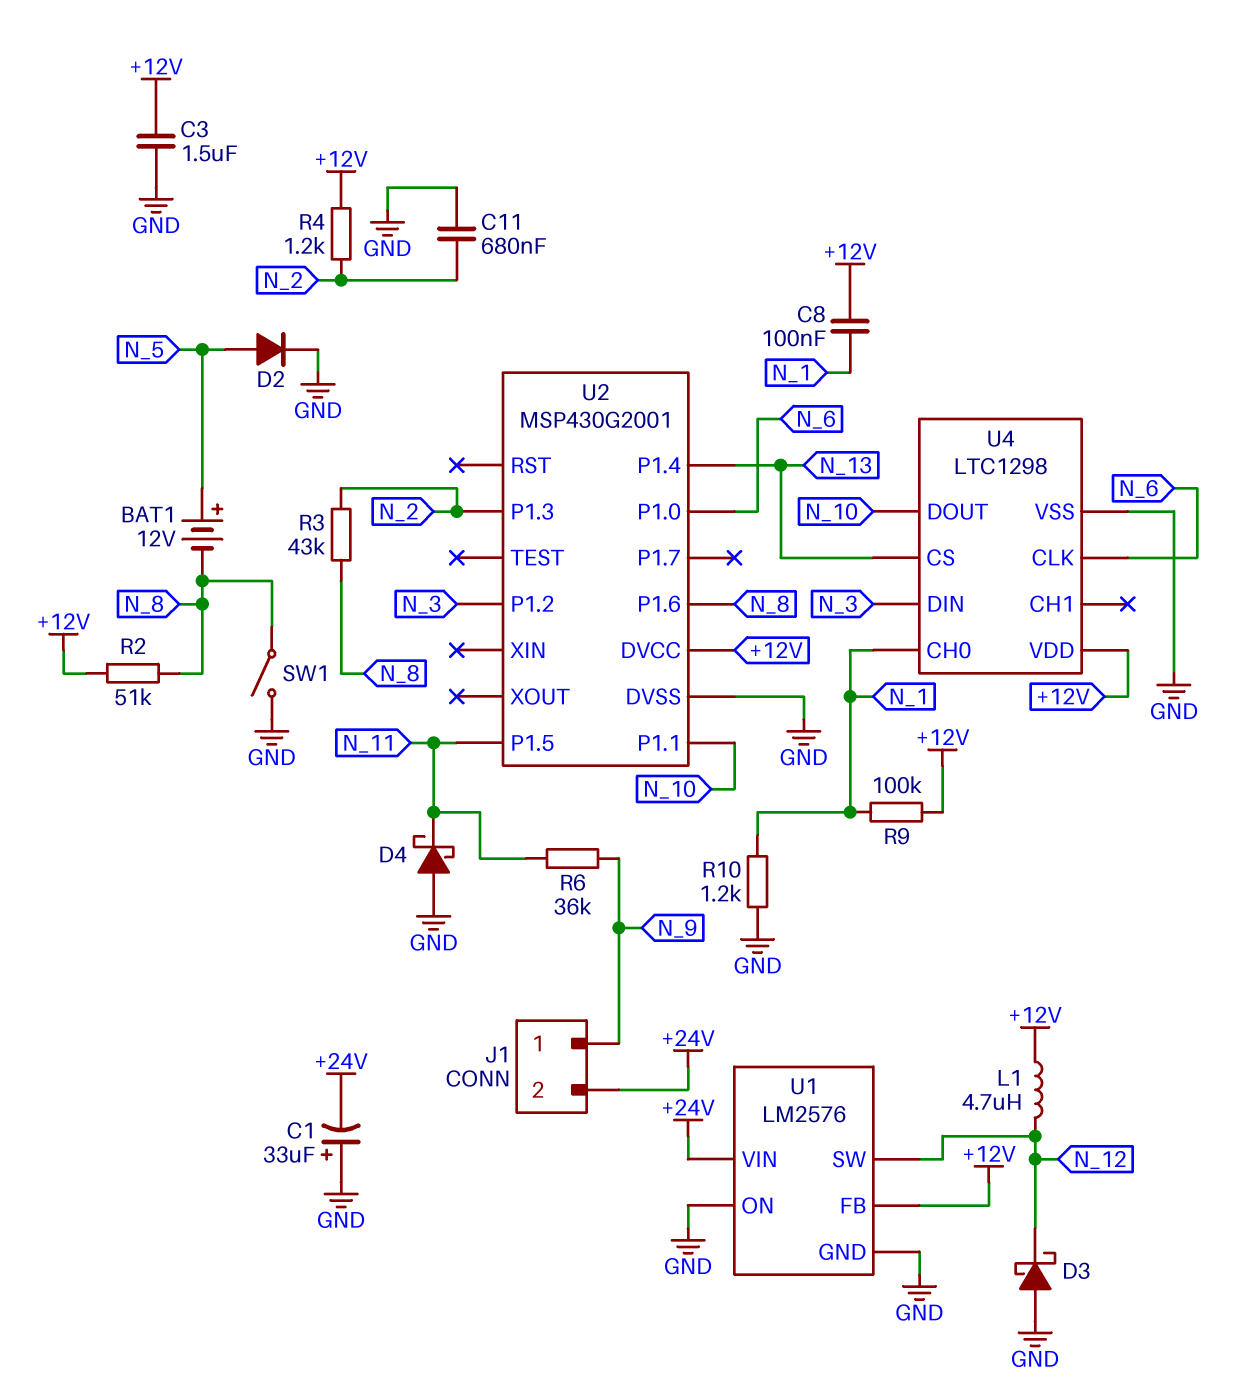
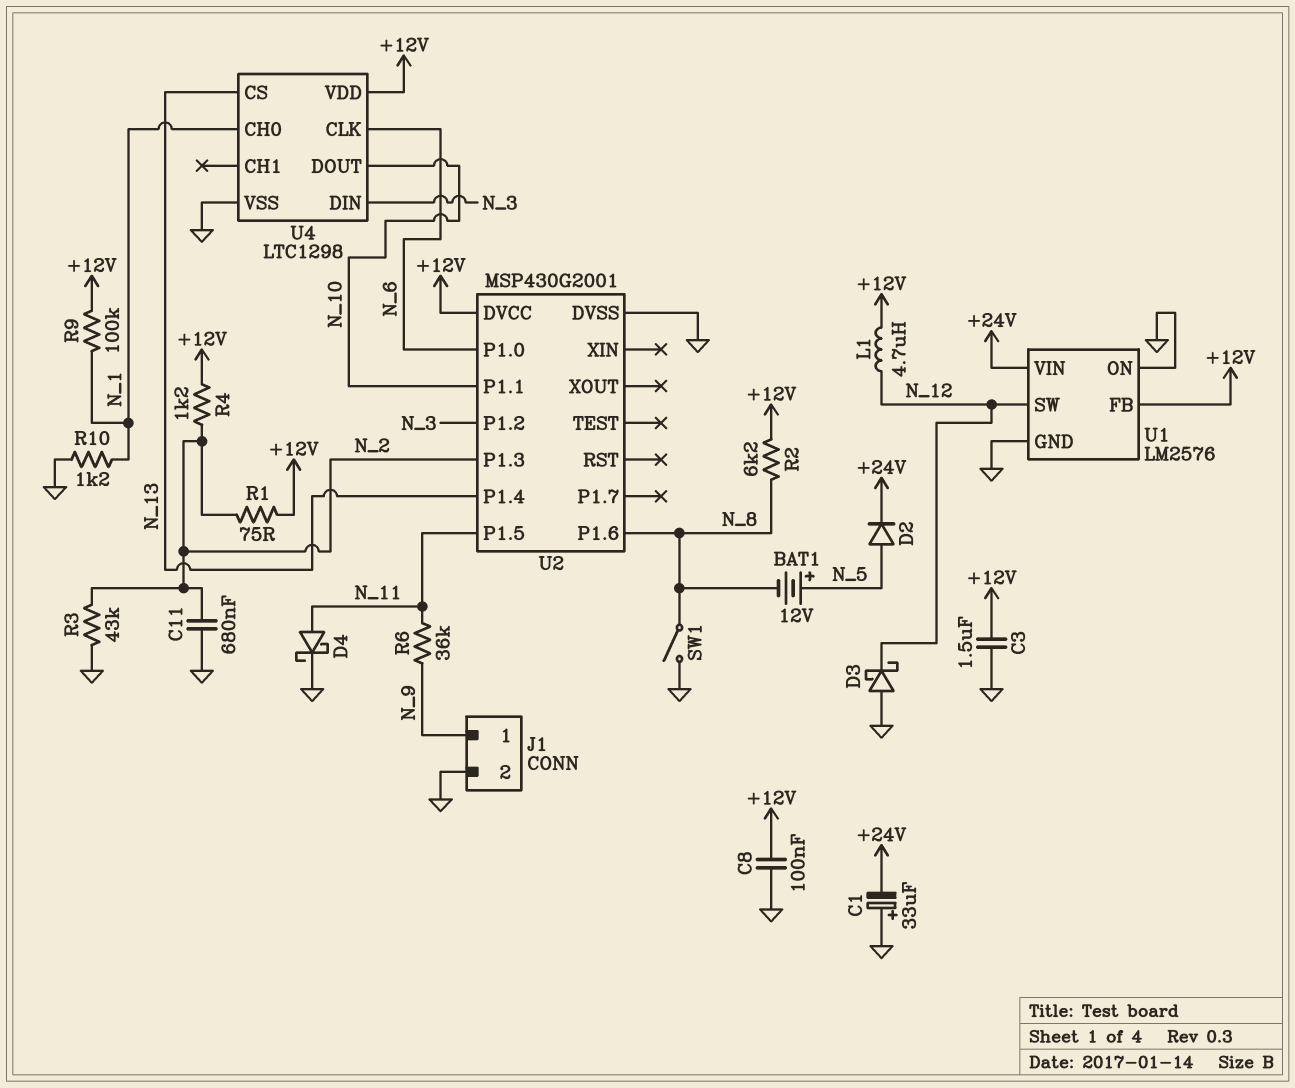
C8: 100nF (+12V, N_1) -> 100nF (+12V, GND)
D2: diode (A N_5, K GND) -> diode (A N_5, K +24V)
D4: schottky (A GND, K N_11) -> schottky (A N_11, K GND)
J1 pin 2: +24V -> GND
R1: none -> 75 (+12V, N_2)
R2: 51k (+12V, N_8) -> 6.2k (+12V, N_8)
R3: 43k (N_2, N_8) -> 43k (GND, N_2)

